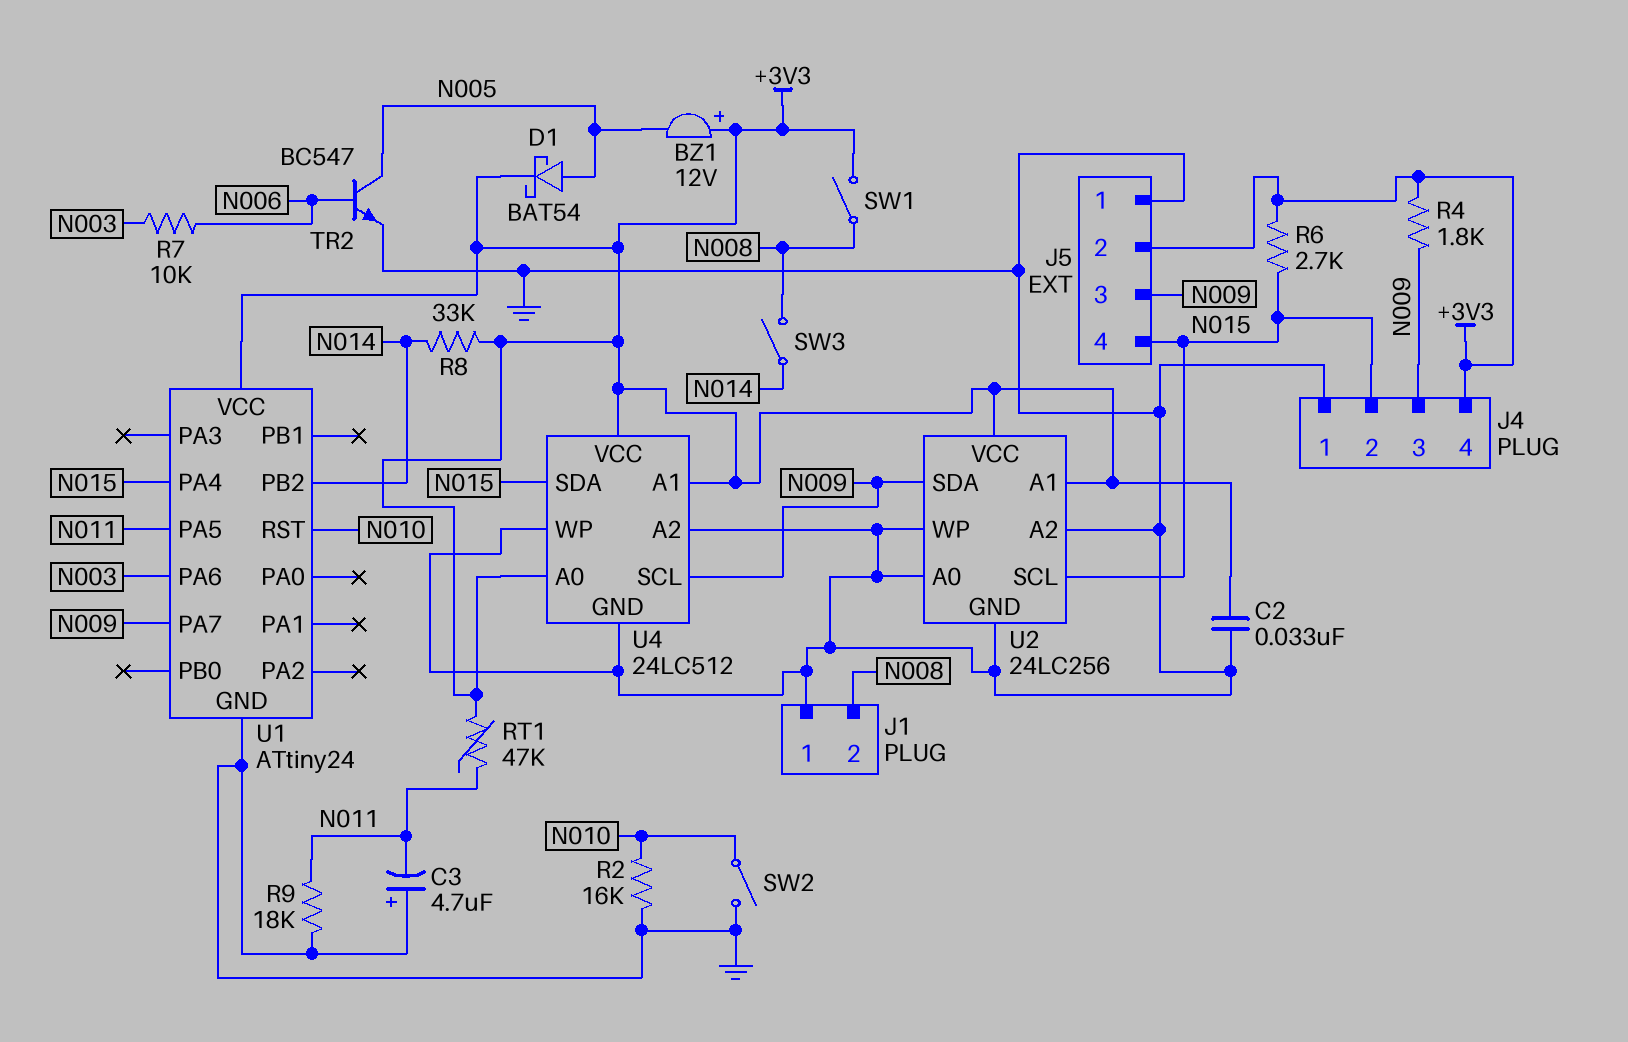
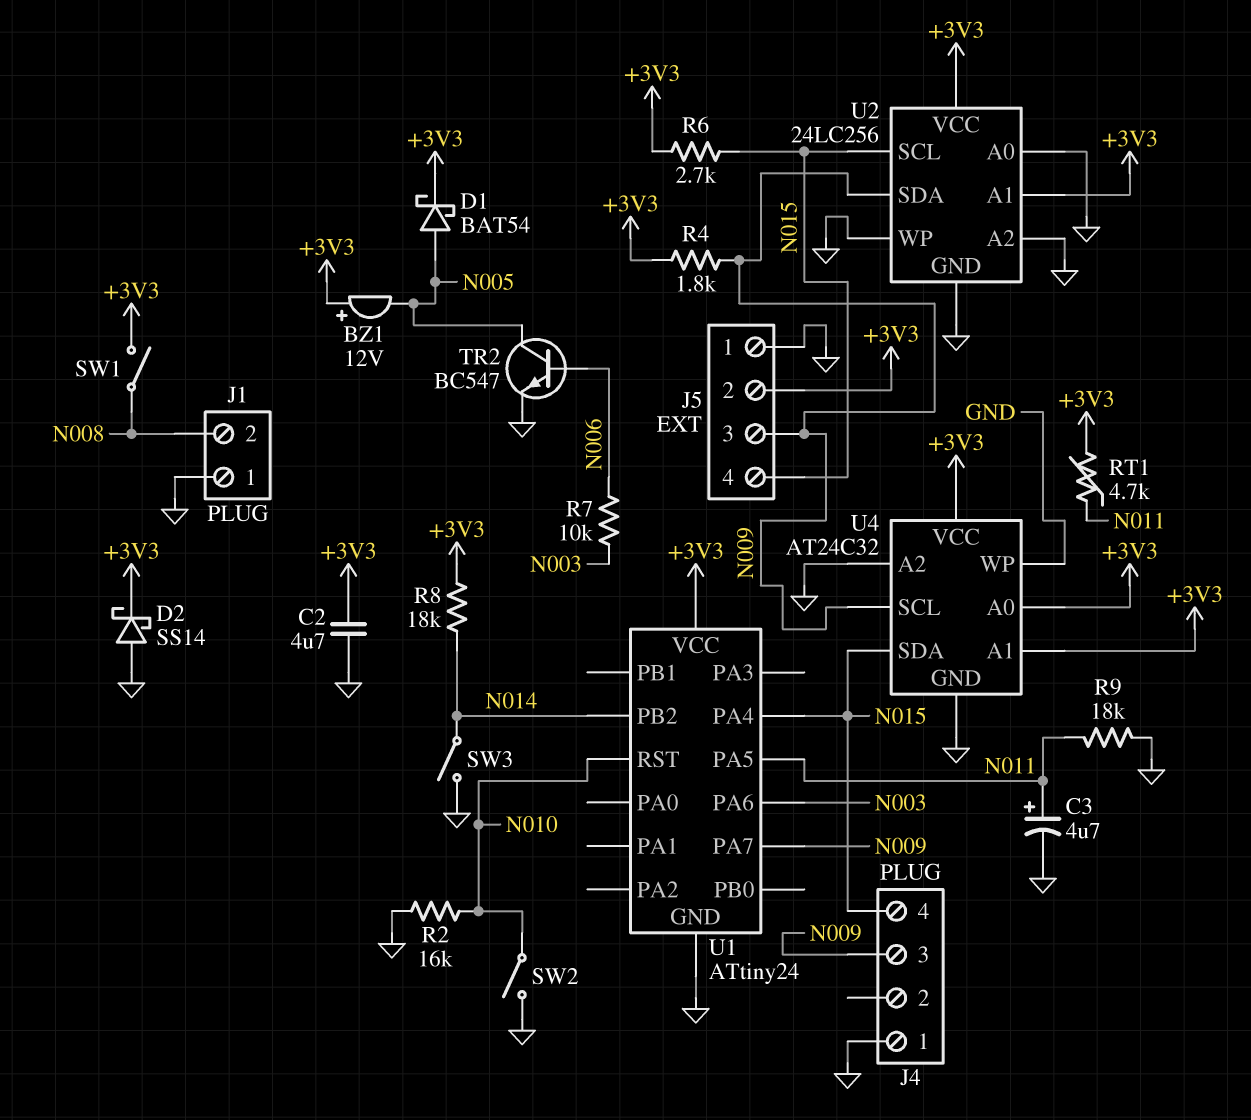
C2: 33nF (+3V3, GND) -> 4.7uF (+3V3, GND)
C3: 4.7uF (plus GND, minus N011) -> 4.7uF (plus N011, minus GND)
D2: none -> schottky SS14 (A GND, K +3V3)
J4 pin 2: N015 -> none
J4 pin 4: +3V3 -> N015
R8: 33k (+3V3, N014) -> 18k (+3V3, N014)
RT1: 47k (+3V3, N011) -> 4.7k (+3V3, N011)
SW3: switch (N008, N014) -> switch (GND, N014)
U4: 24LC512 -> AT24C32

